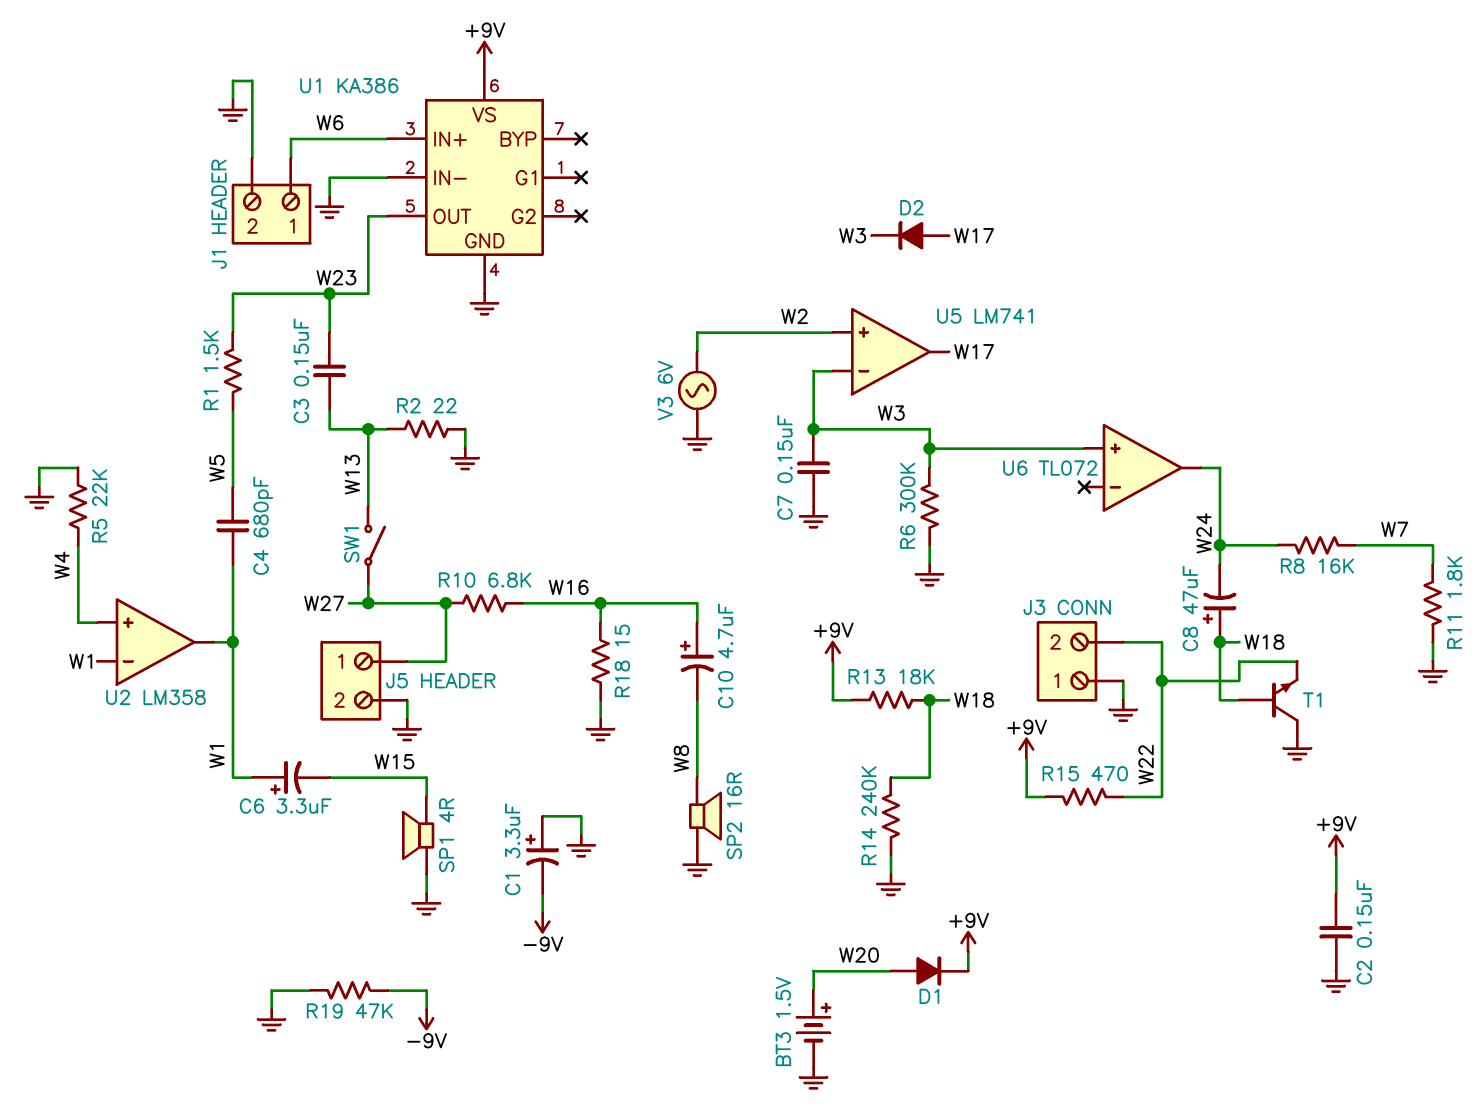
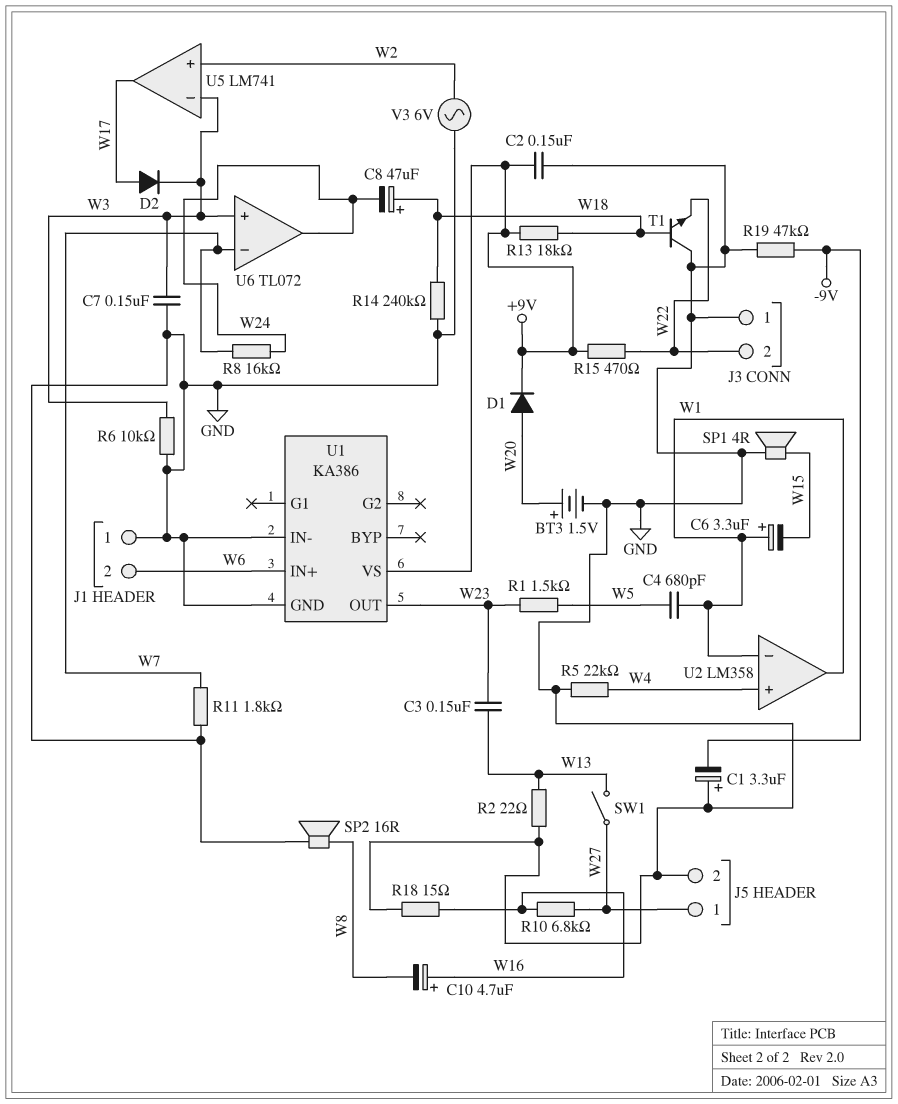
J1 pin 1: W6 -> GND
J1 pin 2: GND -> W6
R6: 300k (GND, W3) -> 10k (GND, W3)
U6 pin in-: none -> W7

